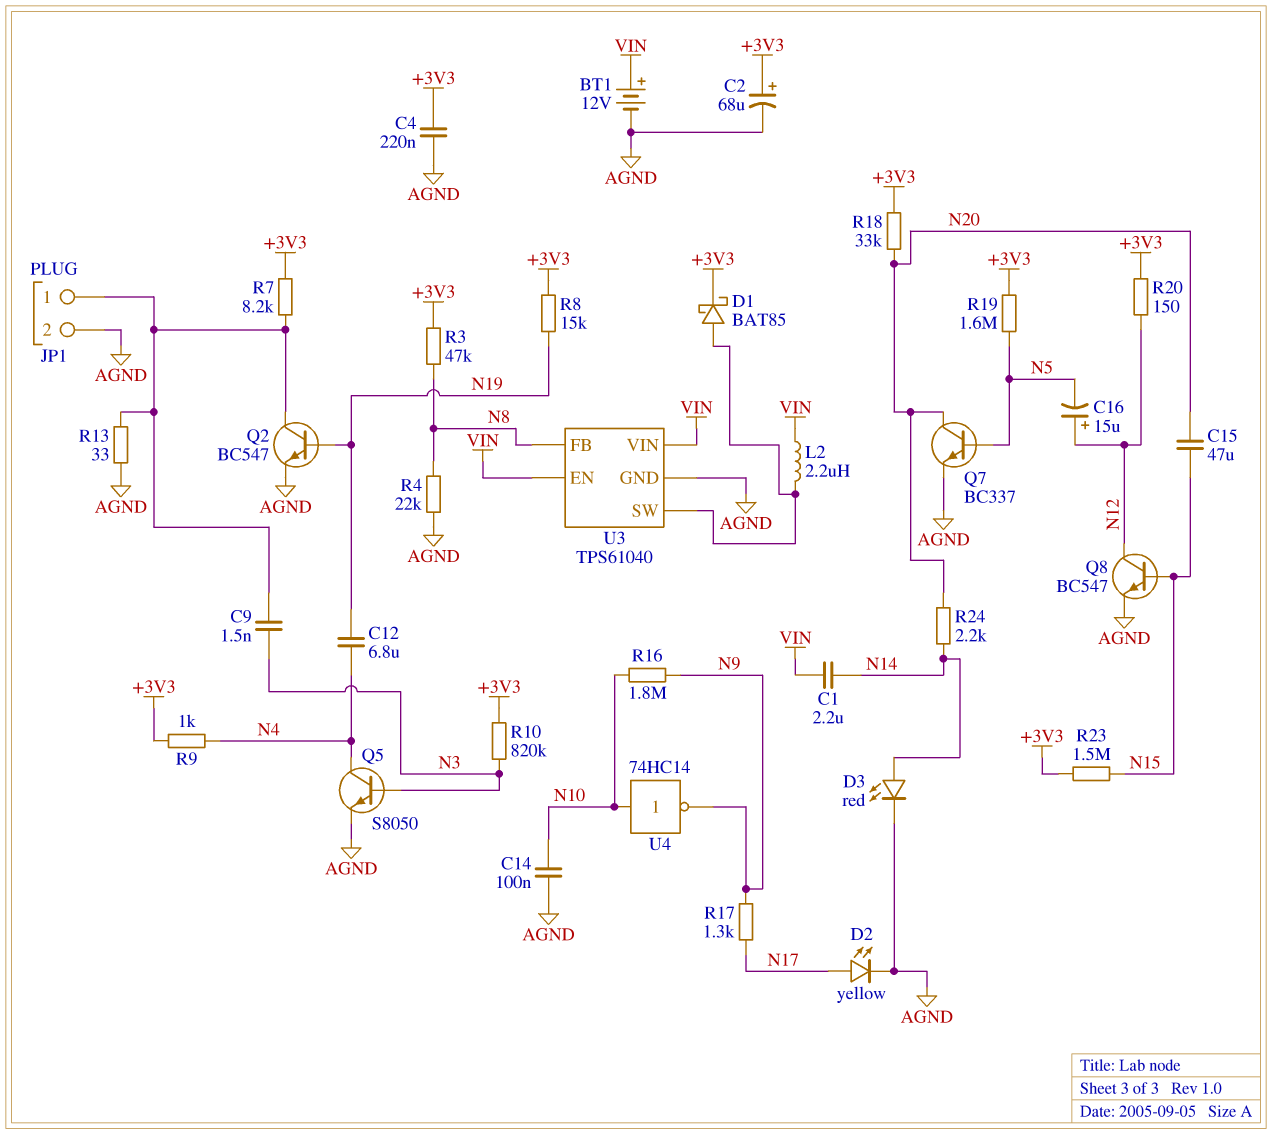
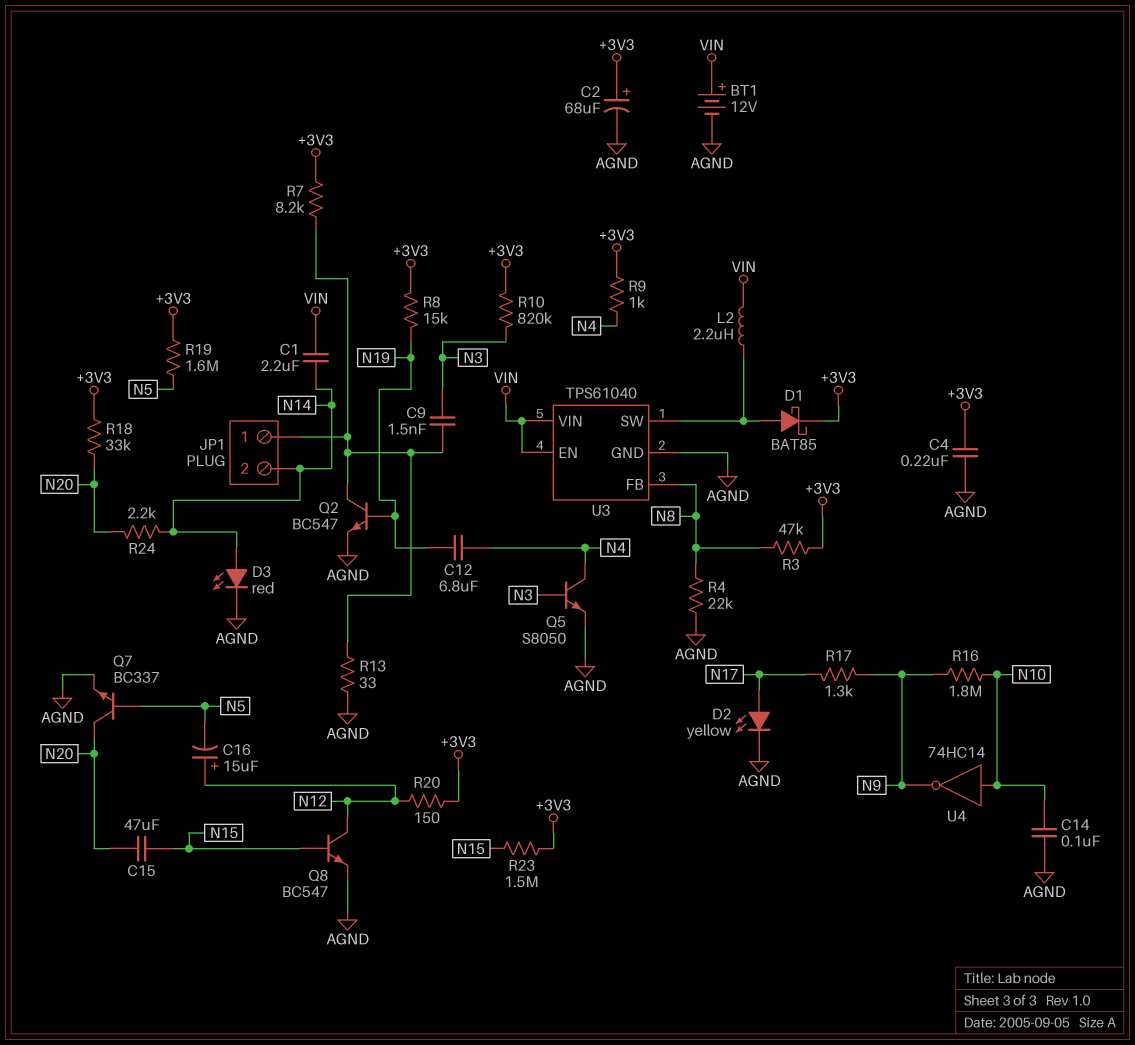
JP1 pin 2: AGND -> N14

